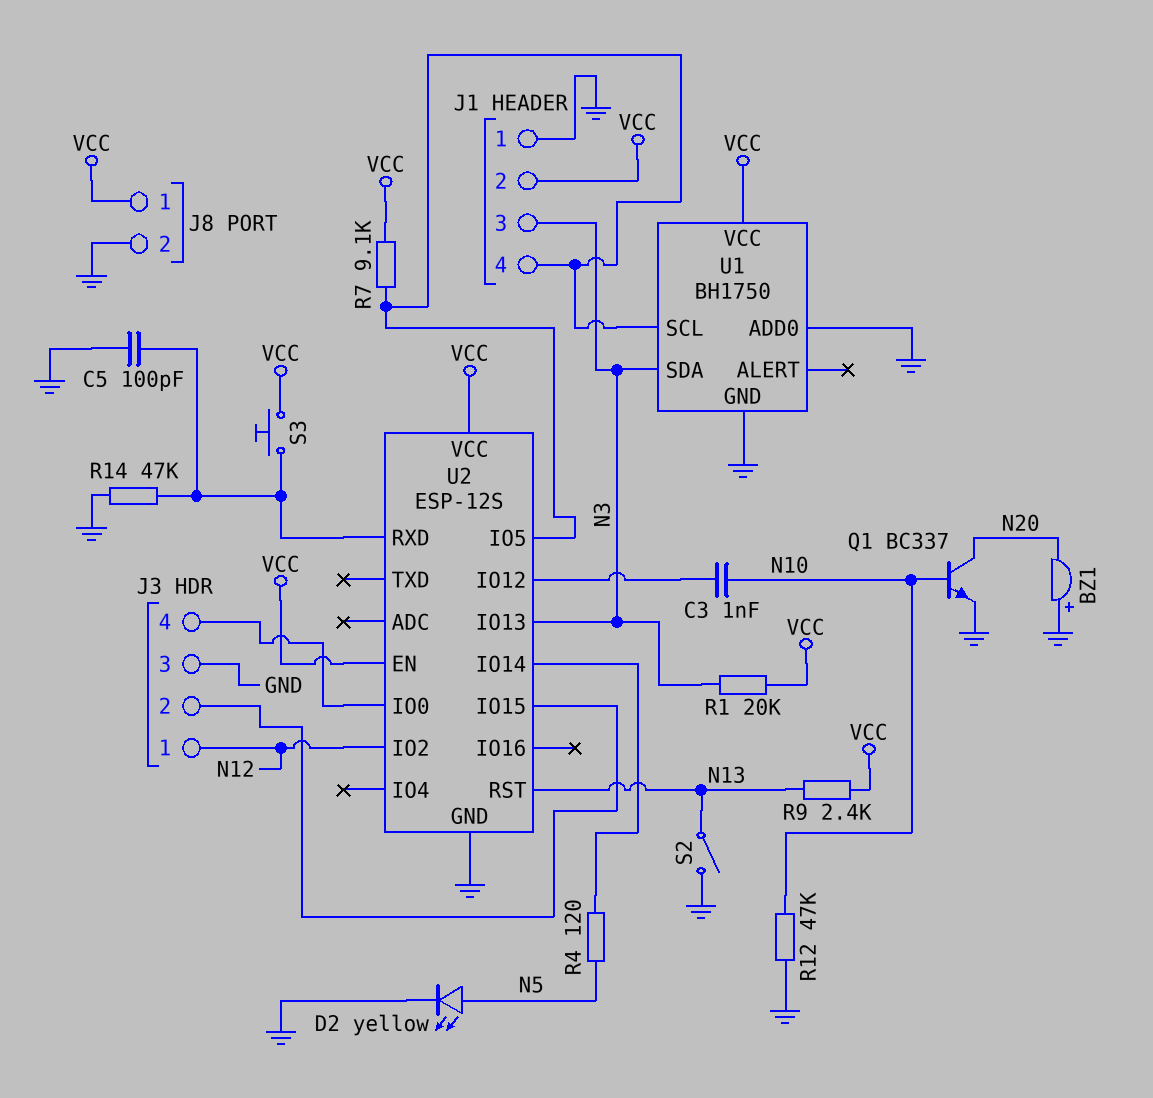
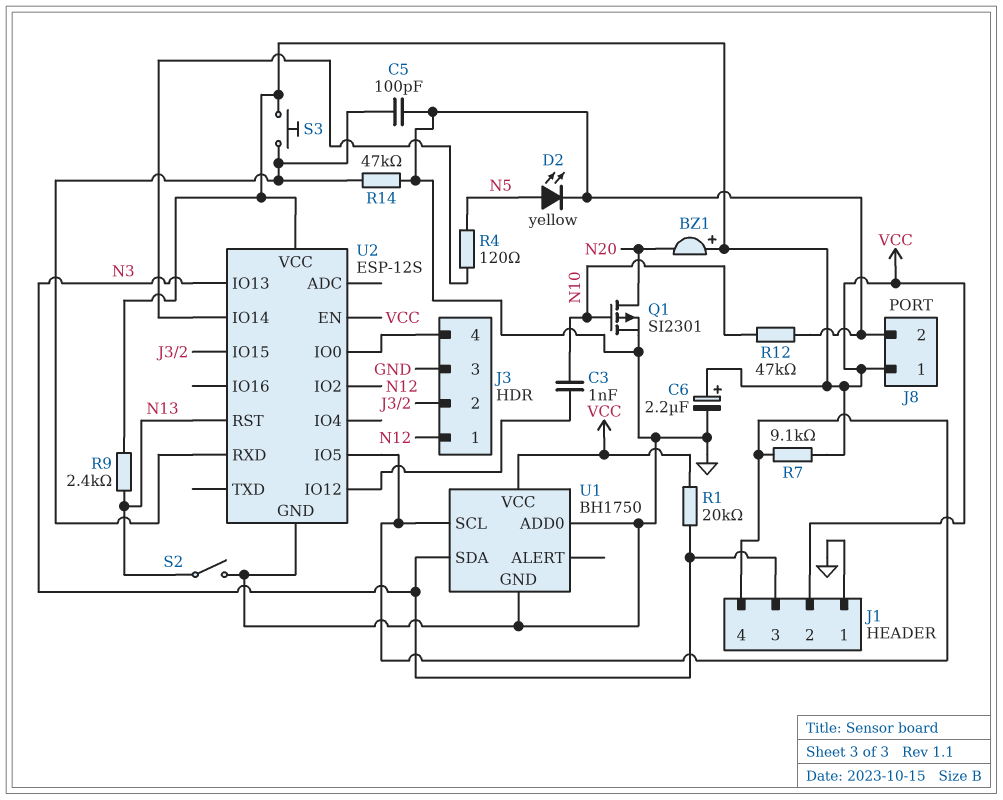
BZ1: buzzer (plus GND, minus N20) -> buzzer (plus VCC, minus N20)
C6: none -> 2.2uF (plus VCC, minus GND)
Q1: NPN BC337 (B N10, C N20, E GND) -> PMOS SI2301 (G N10, D N20, S GND)

